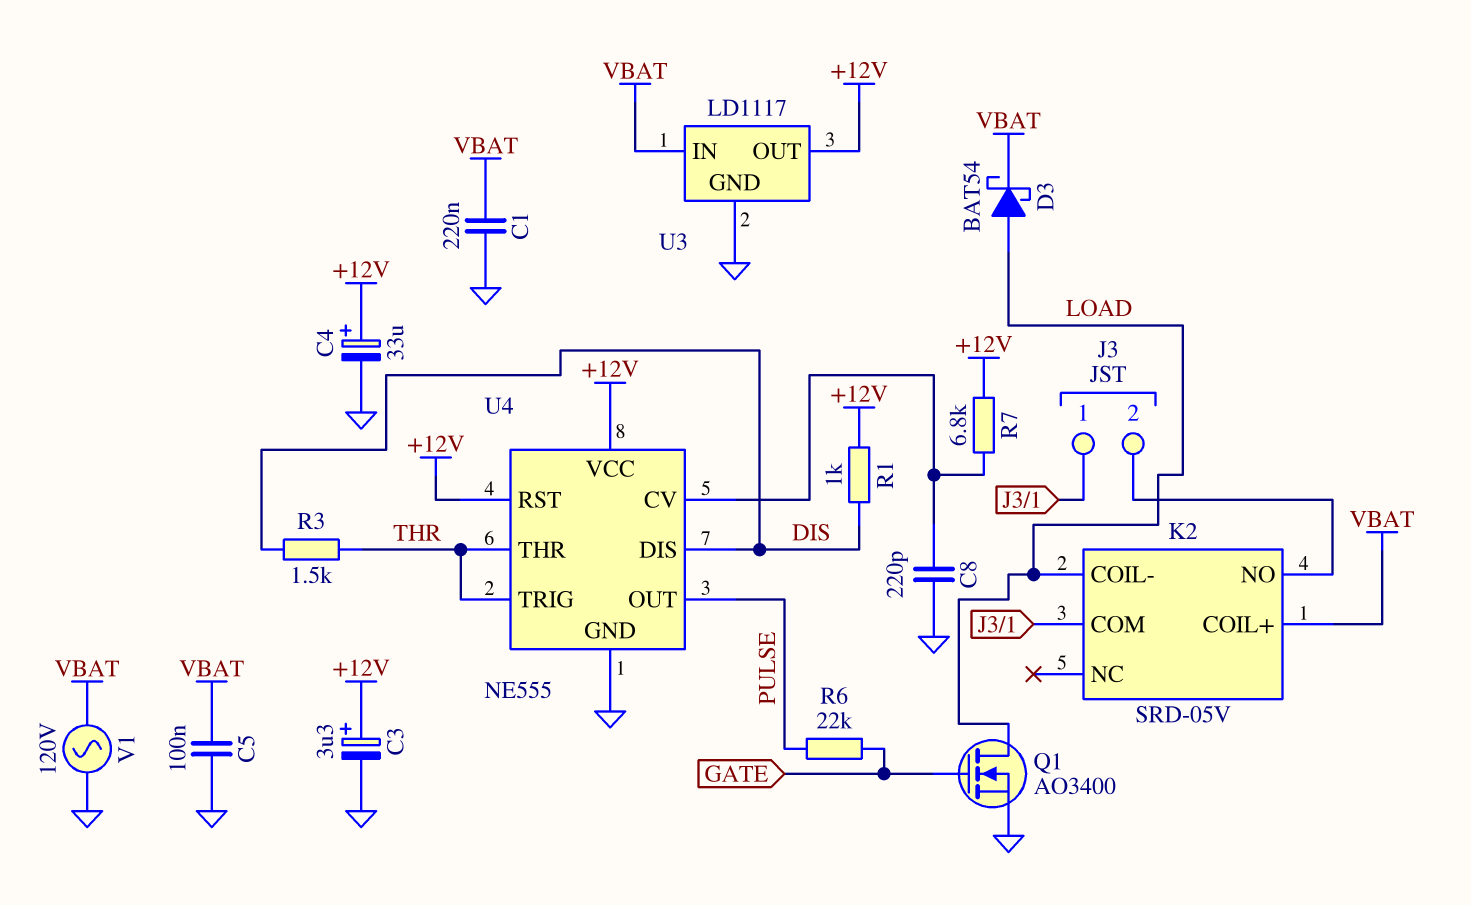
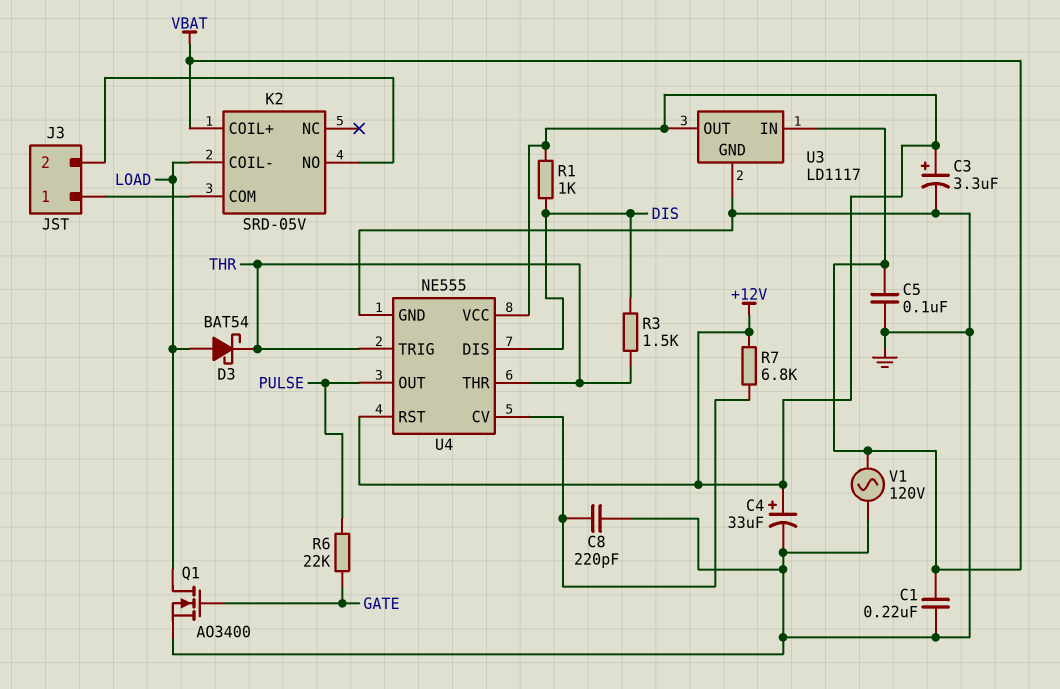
D3: schottky BAT54 (A LOAD, K VBAT) -> schottky BAT54 (A LOAD, K THR)

